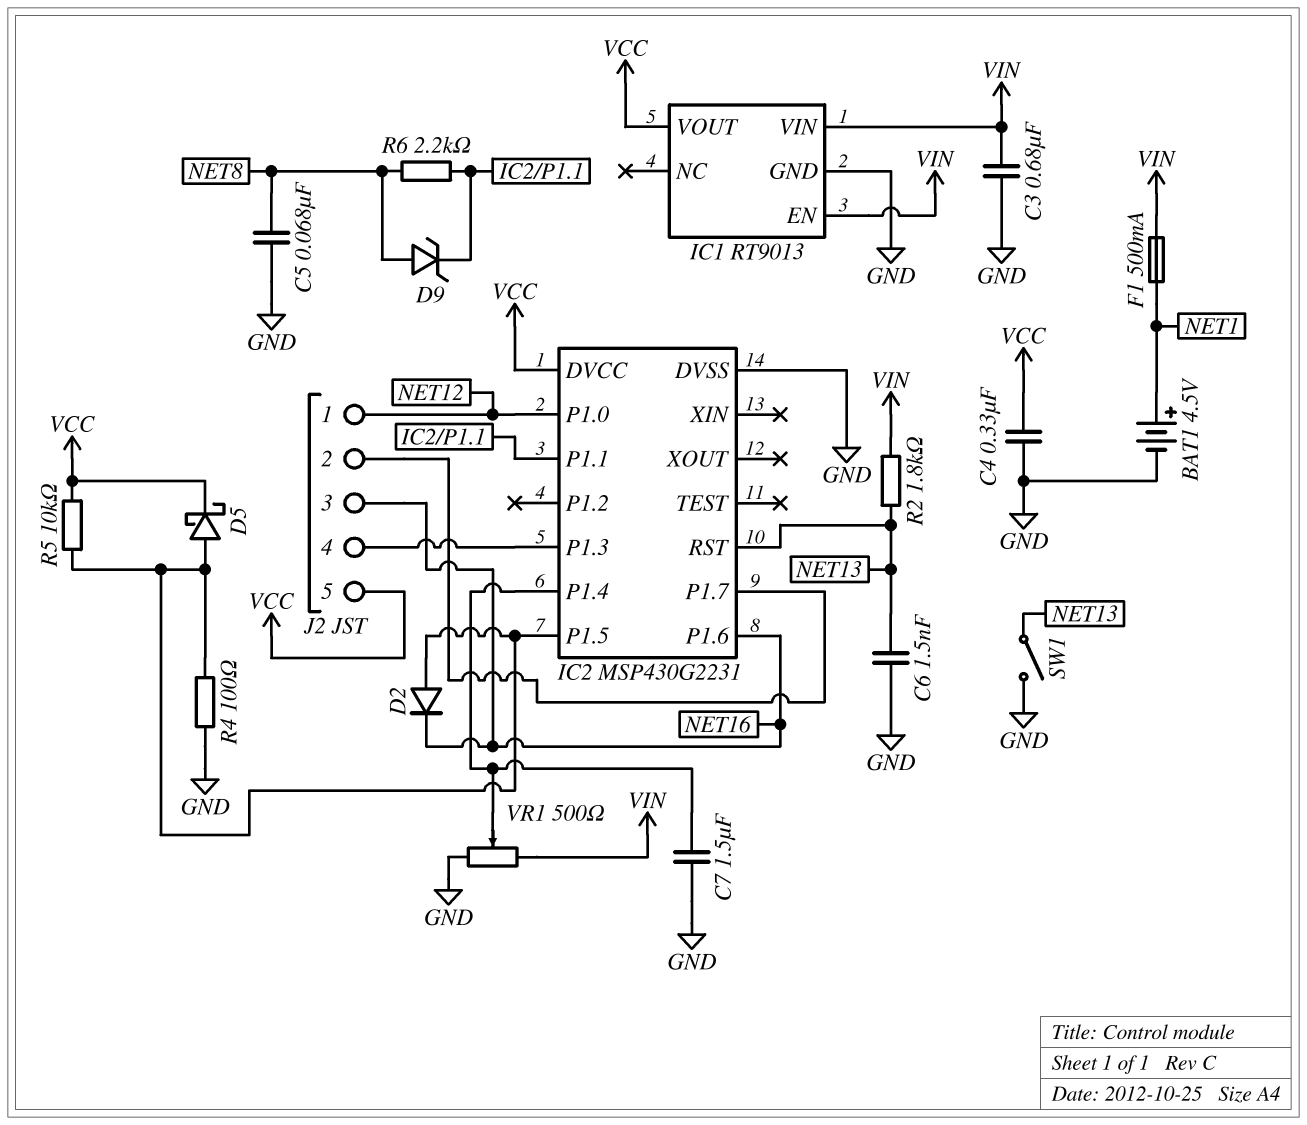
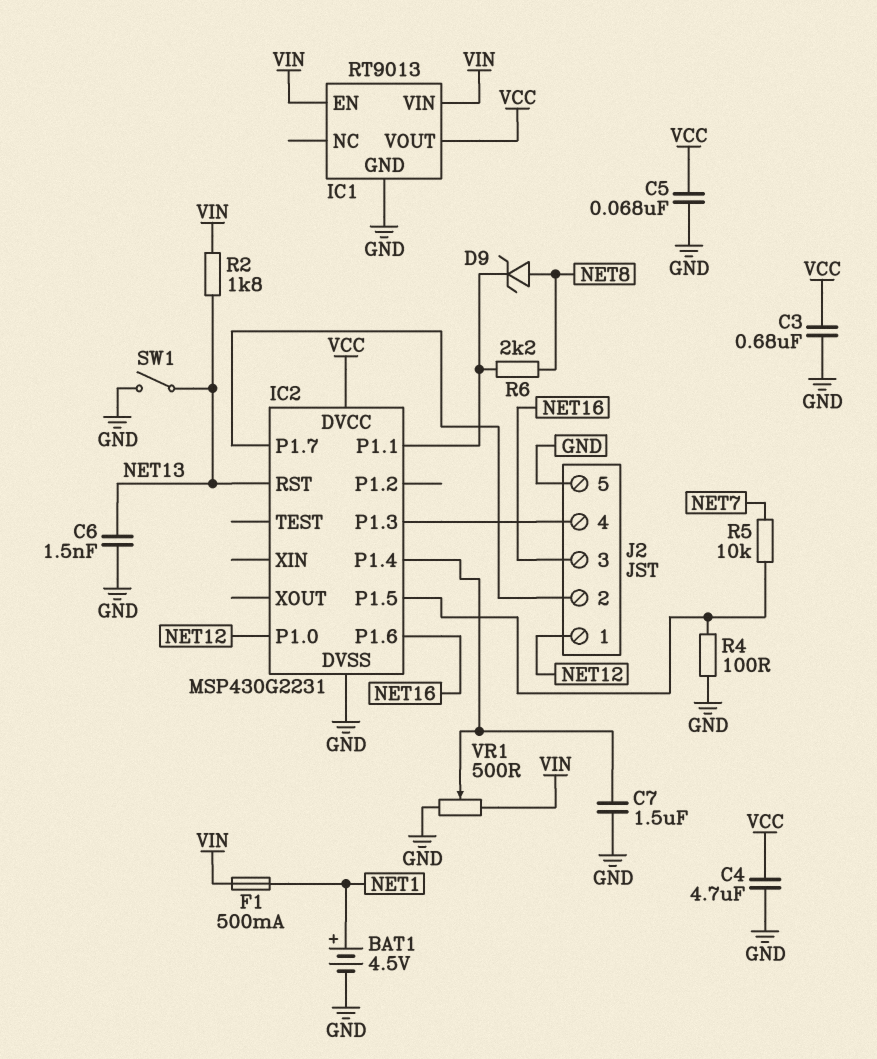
C3: 680nF (GND, VIN) -> 680nF (GND, VCC)
C4: 330nF (GND, VCC) -> 4.7uF (GND, VCC)
C5: 68nF (GND, NET8) -> 68nF (GND, VCC)
D2: diode (A IC2/P1.5, K NET16) -> none
D5: schottky (A IC2/P1.5, K VCC) -> none
J2 pin 5: VCC -> GND
R5: 10k (IC2/P1.5, VCC) -> 10k (IC2/P1.5, NET7)

